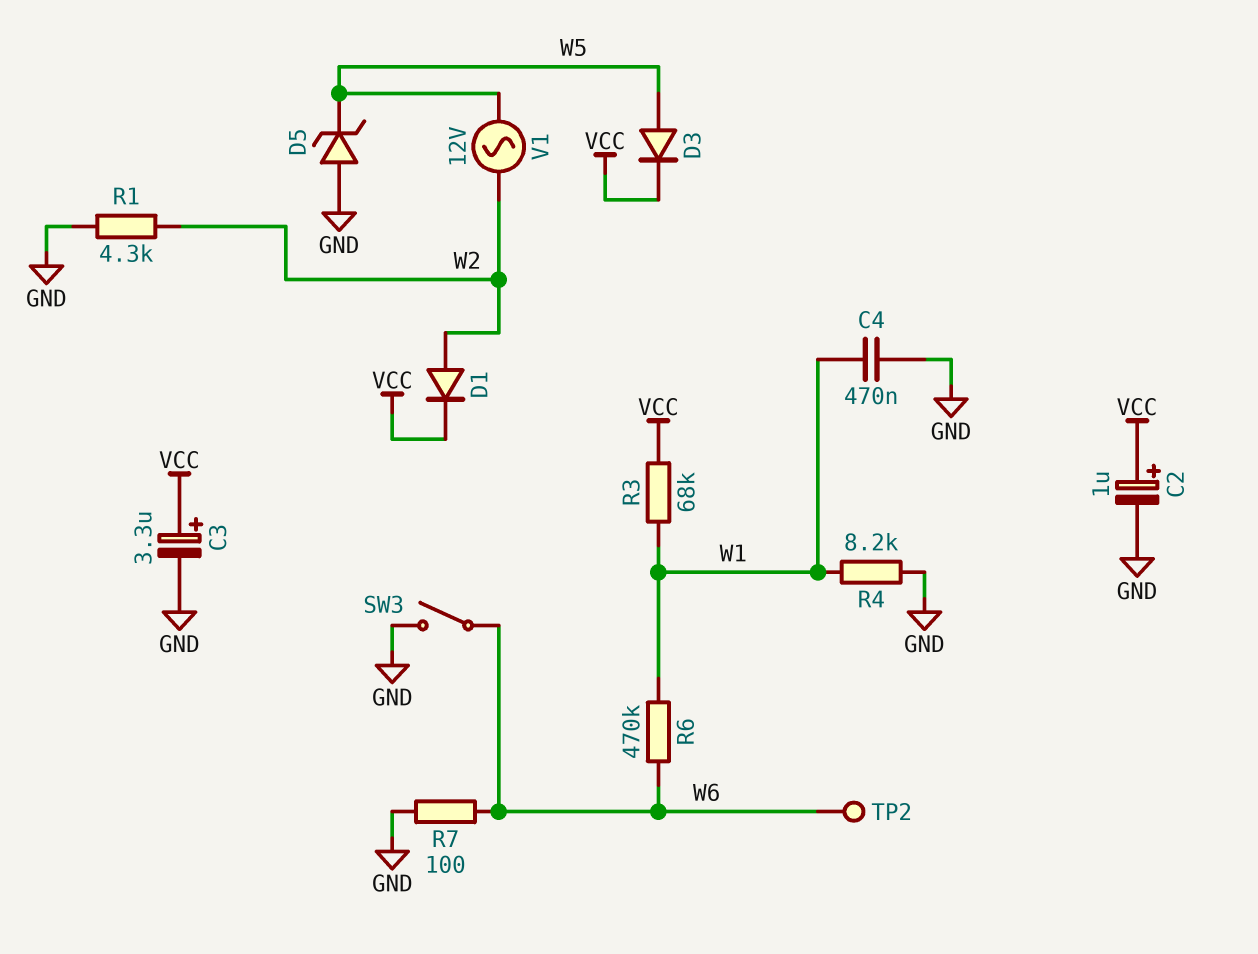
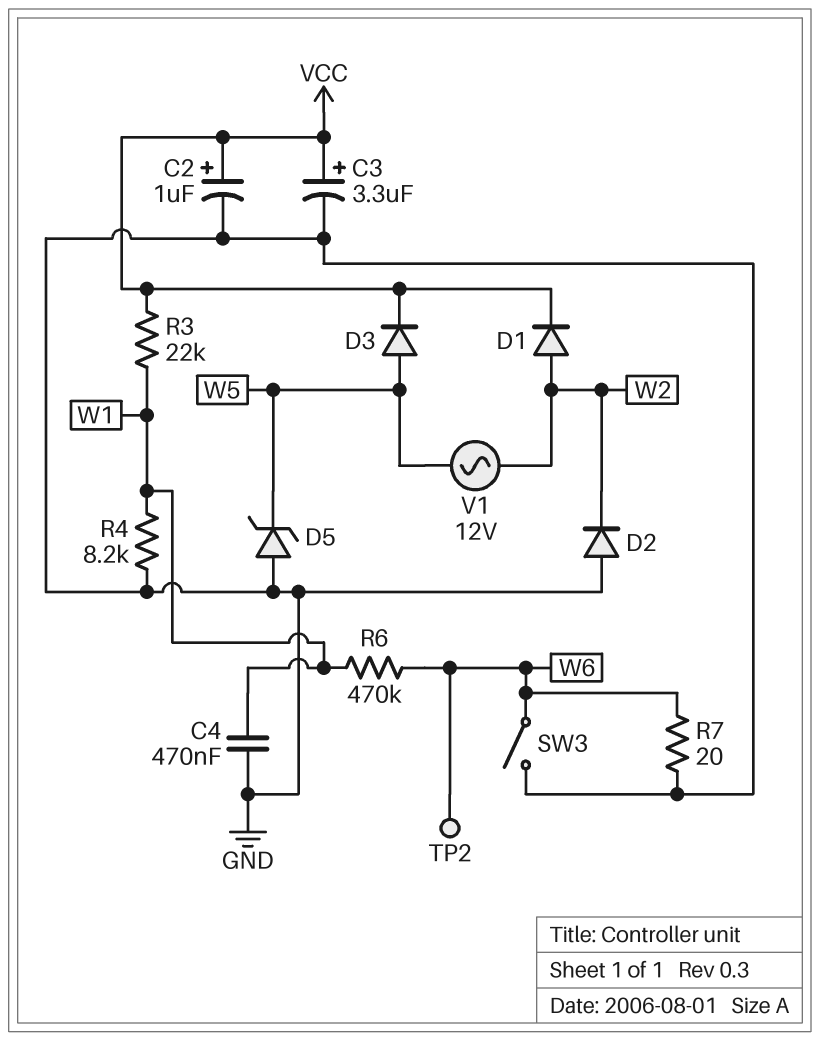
D2: none -> diode (A GND, K W2)
R1: 4.3k (GND, W2) -> none
R3: 68k (VCC, W1) -> 22k (VCC, W1)
R7: 100 (GND, W6) -> 20 (GND, W6)

